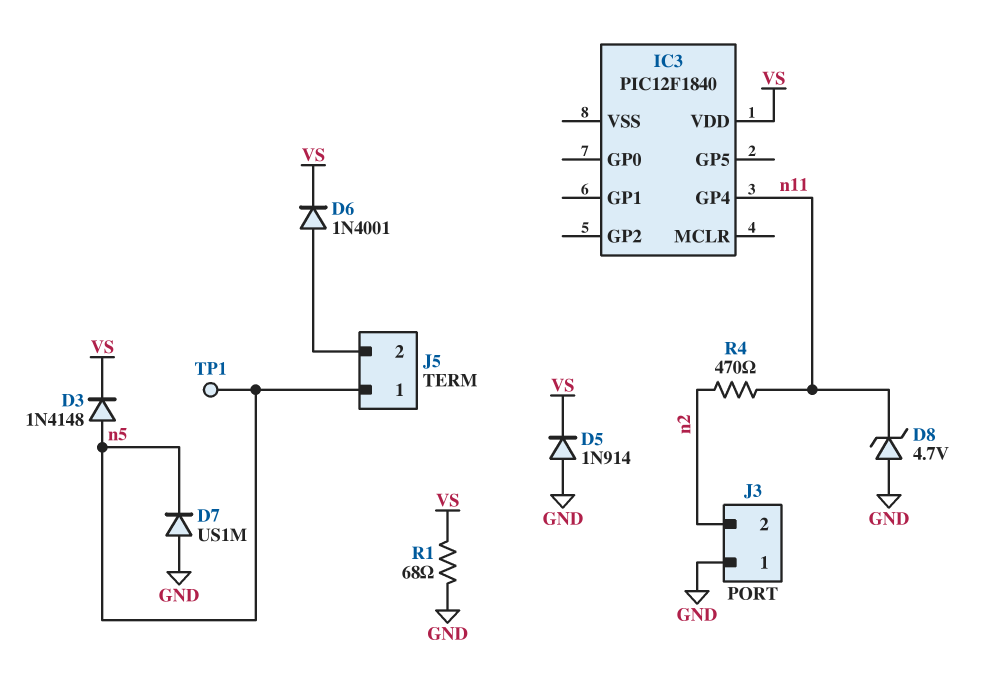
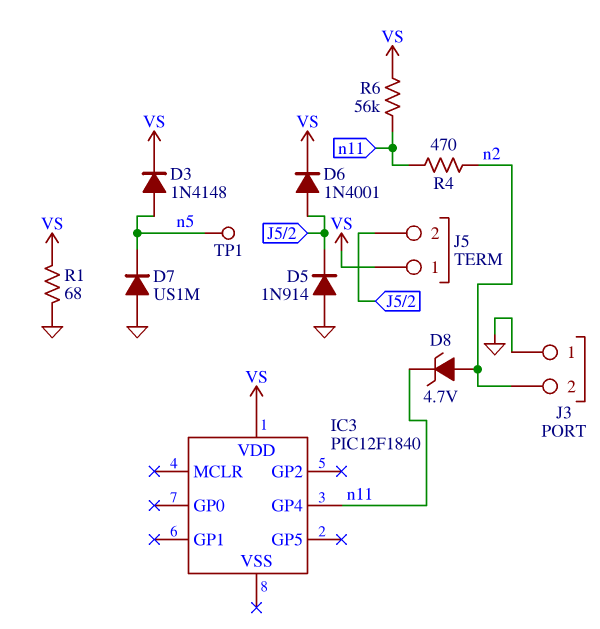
D5: diode 1N914 (A GND, K VS) -> diode 1N914 (A GND, K J5/2)
D8: zener 4.7V (A GND, K n11) -> zener 4.7V (A n2, K n11)
J5 pin 1: n5 -> VS
R6: none -> 56k (VS, n11)

